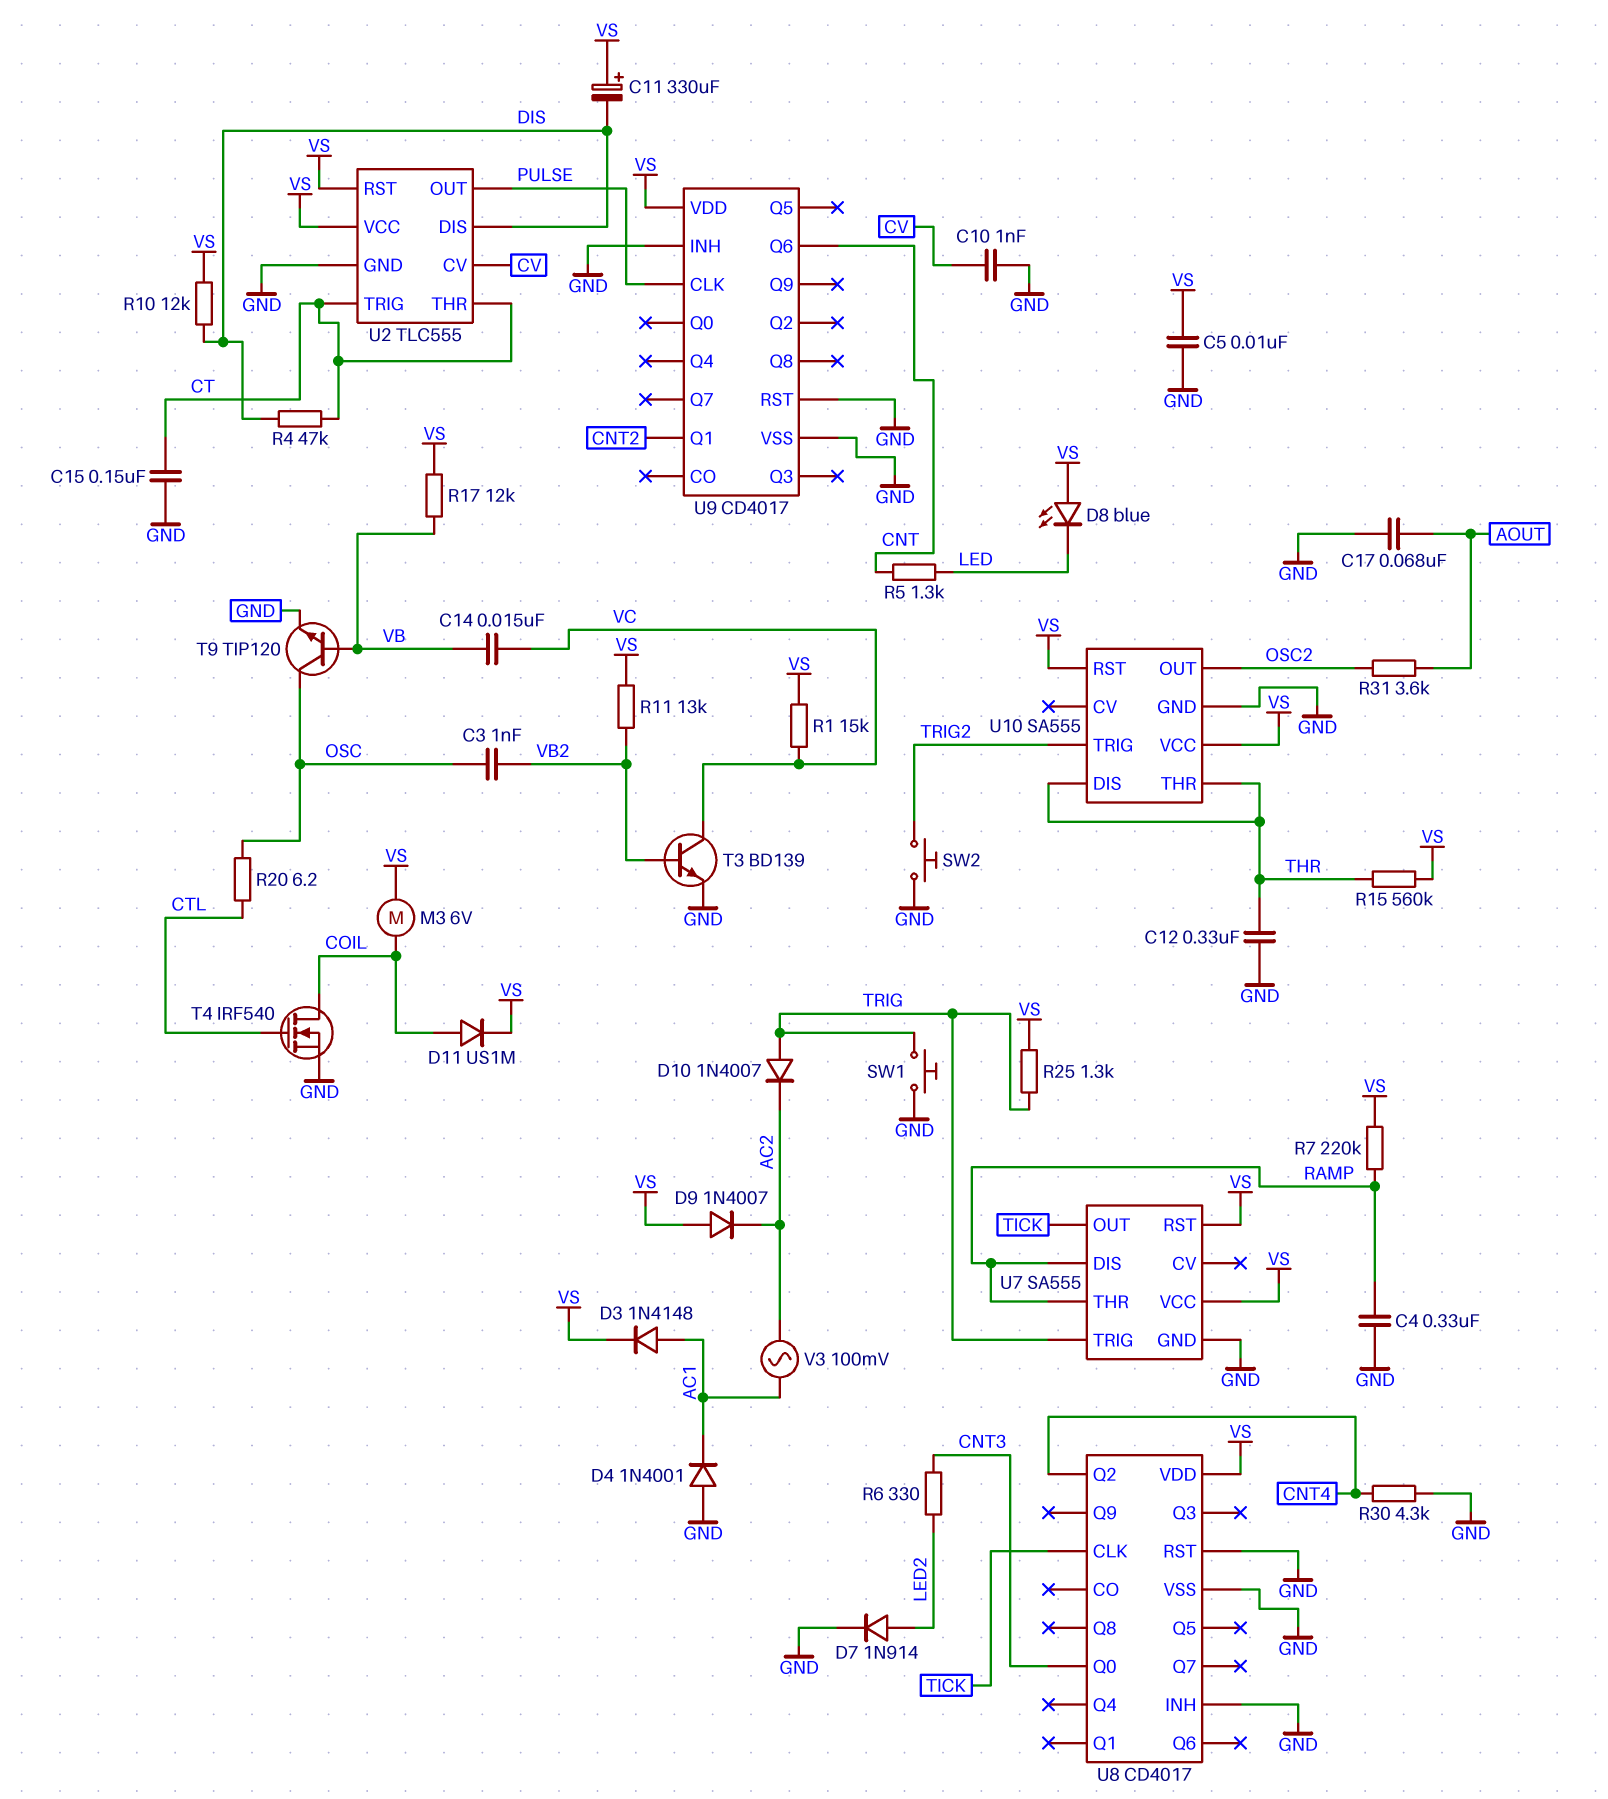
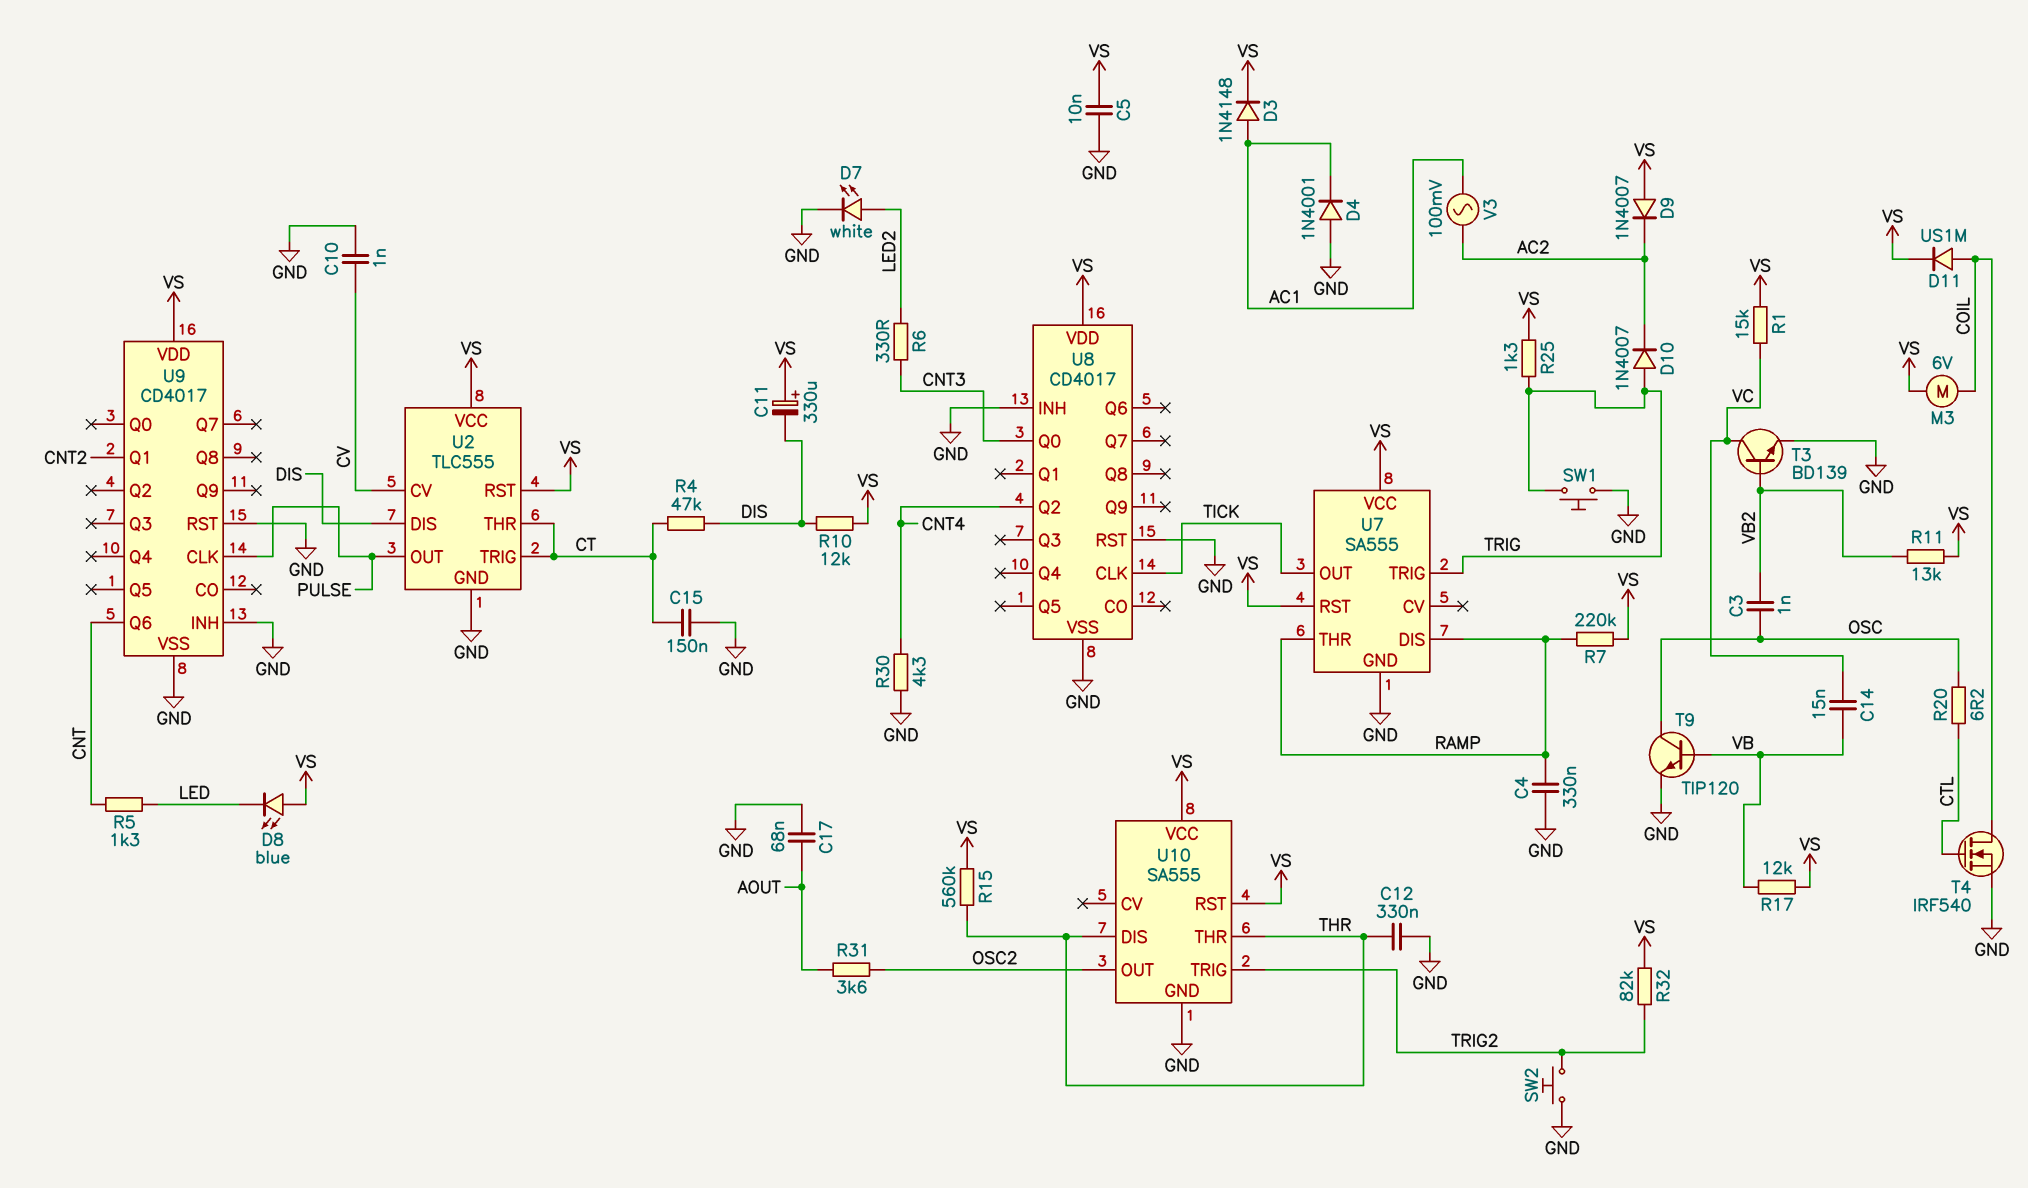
D7: diode 1N914 (A LED2, K GND) -> LED white (A LED2, K GND)
R32: none -> 82k (TRIG2, VS)

